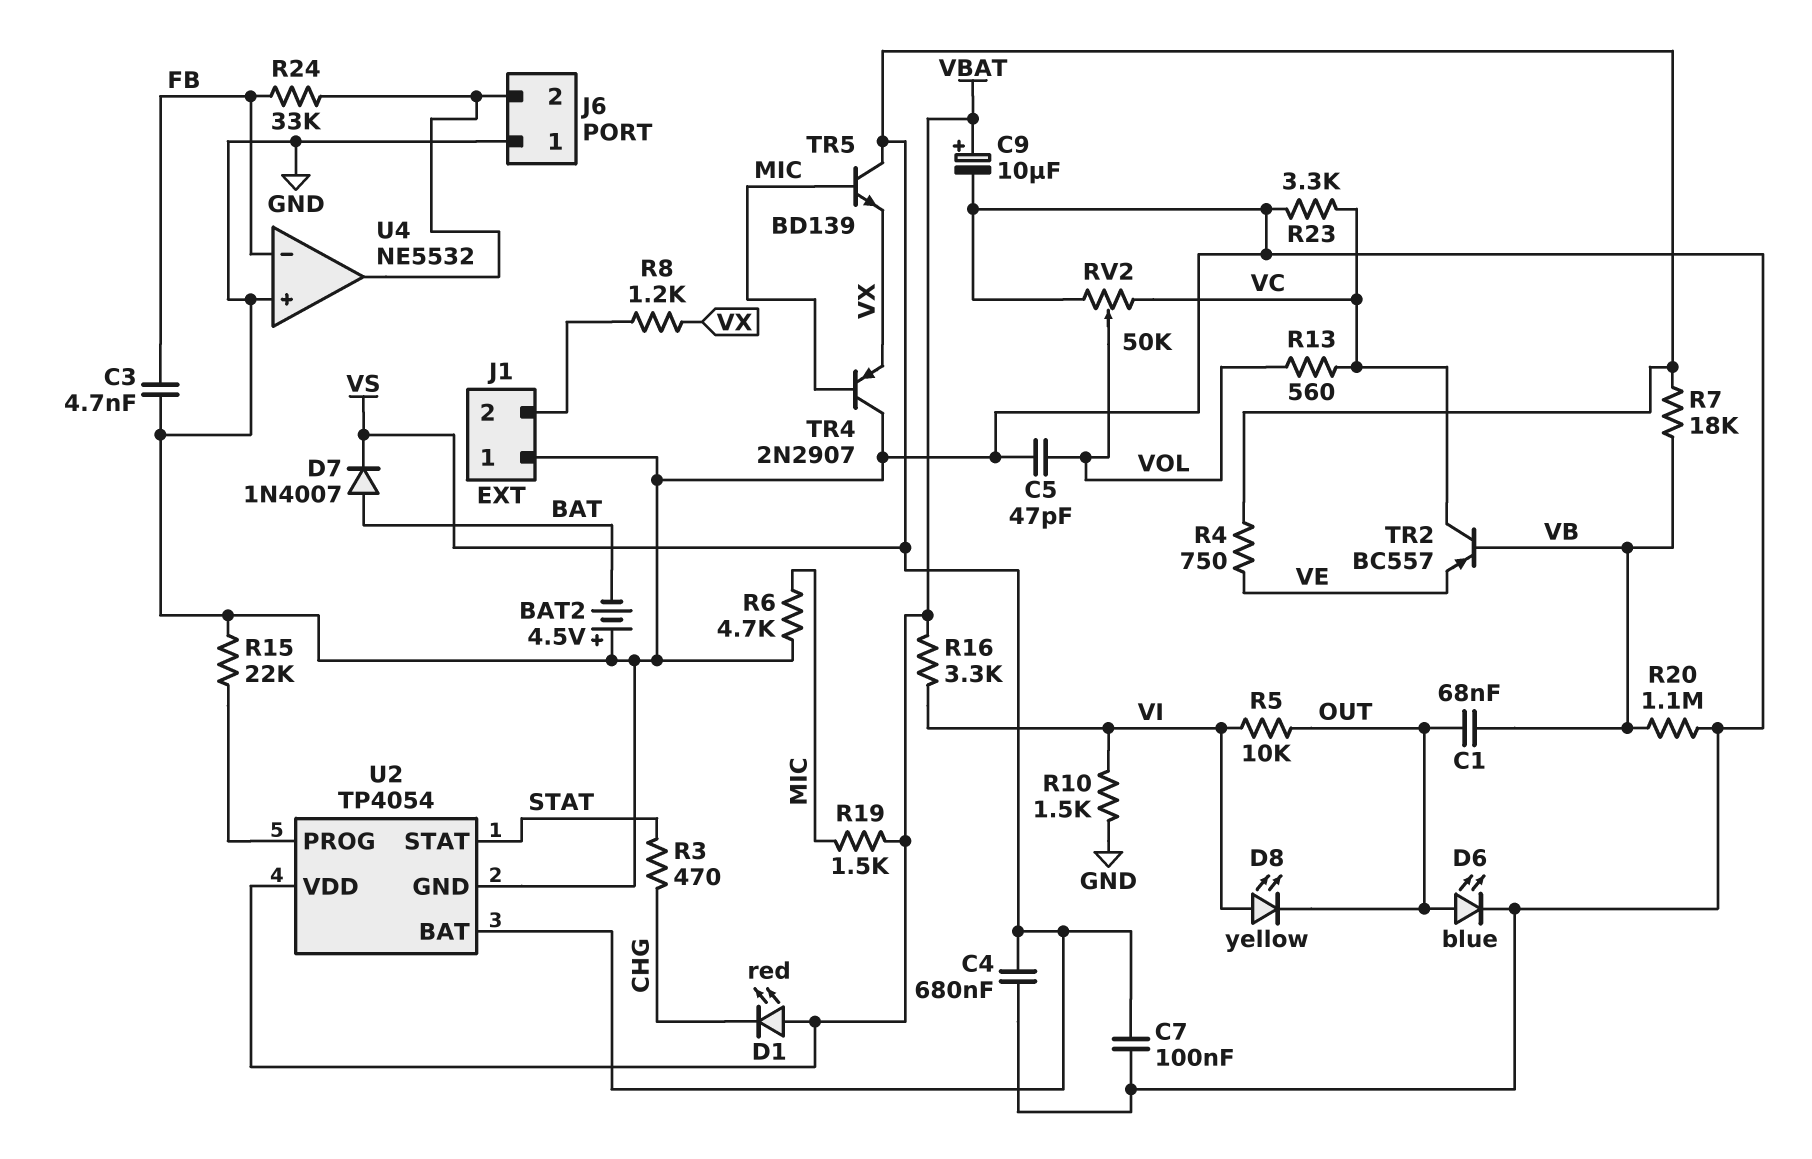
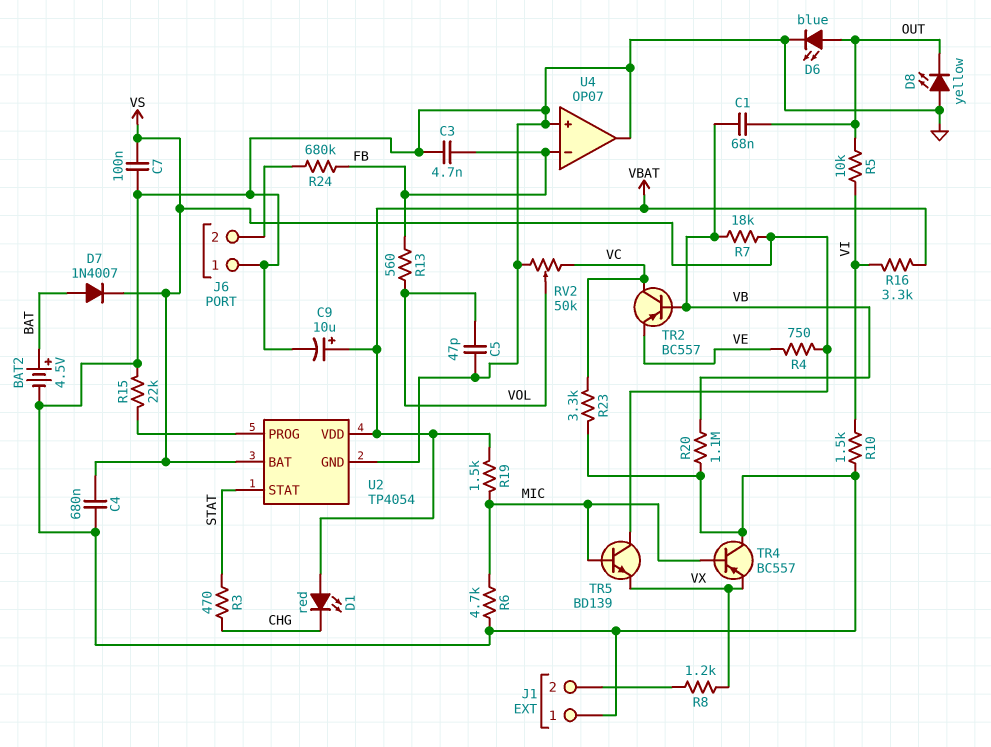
BAT2: 4.5V (plus GND, minus BAT) -> 4.5V (plus BAT, minus GND)
D8: LED yellow (A VI, K OUT) -> LED yellow (A GND, K OUT)
R13: 560 (VC, VOL) -> 560 (FB, VOL)
R24: 33k (FB, J6/2) -> 680k (FB, J6/2)
TR4: PNP 2N2907 (B MIC, C GND, E VX) -> PNP BC557 (B MIC, C GND, E VX)
U4: NE5532 -> OP07
U4 pin out: J6/2 -> GND

